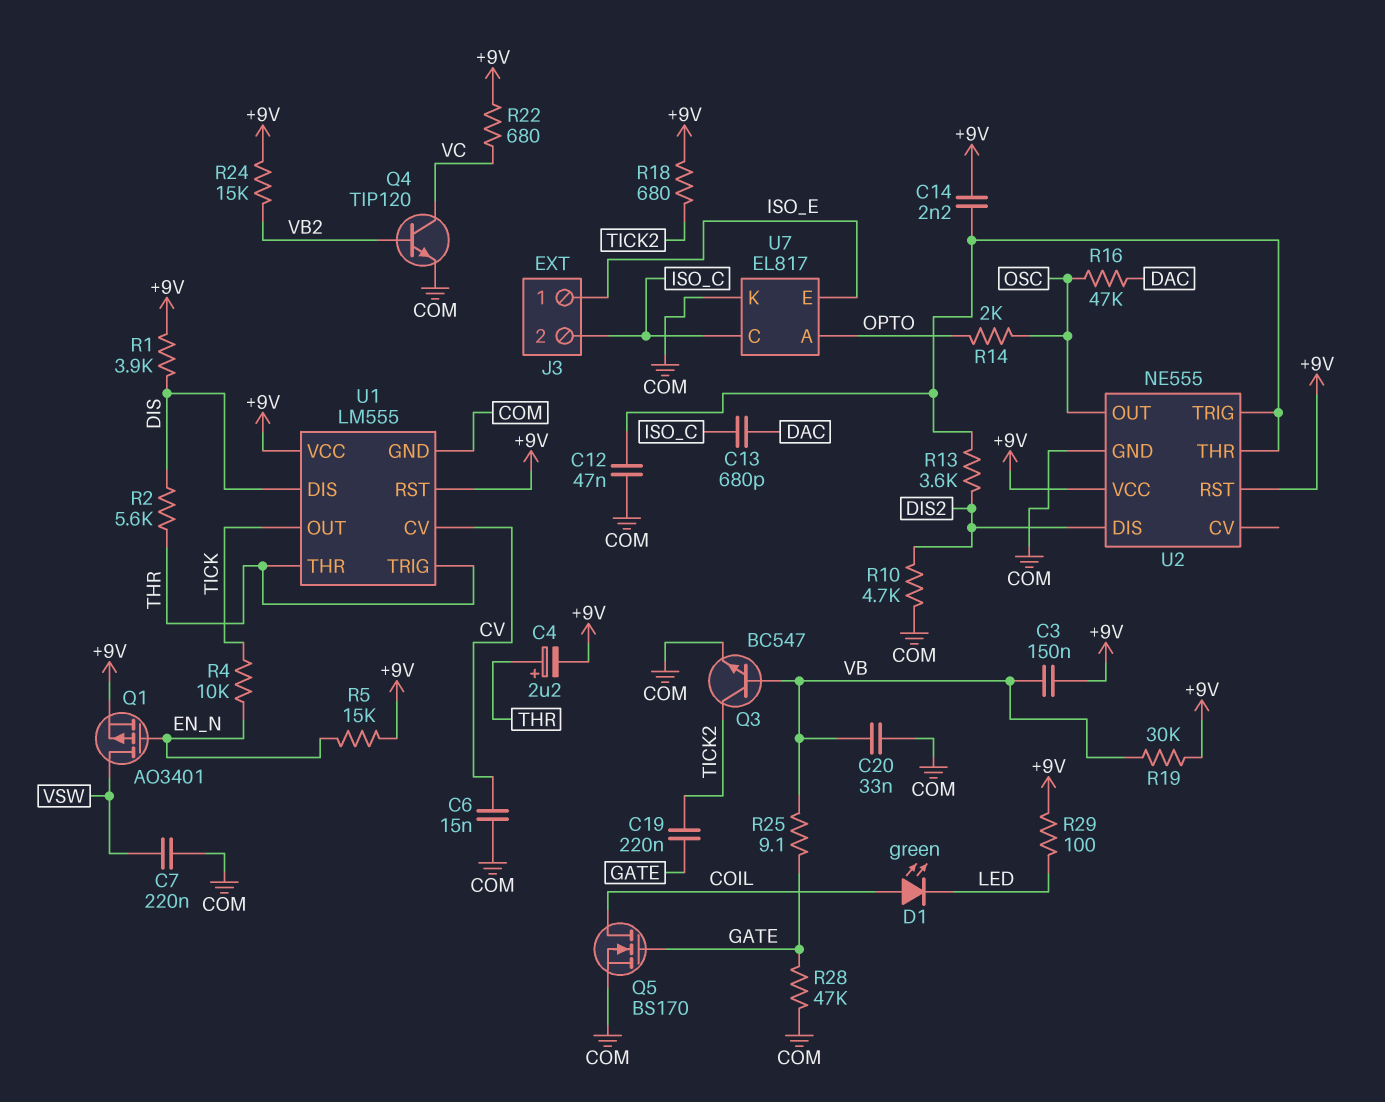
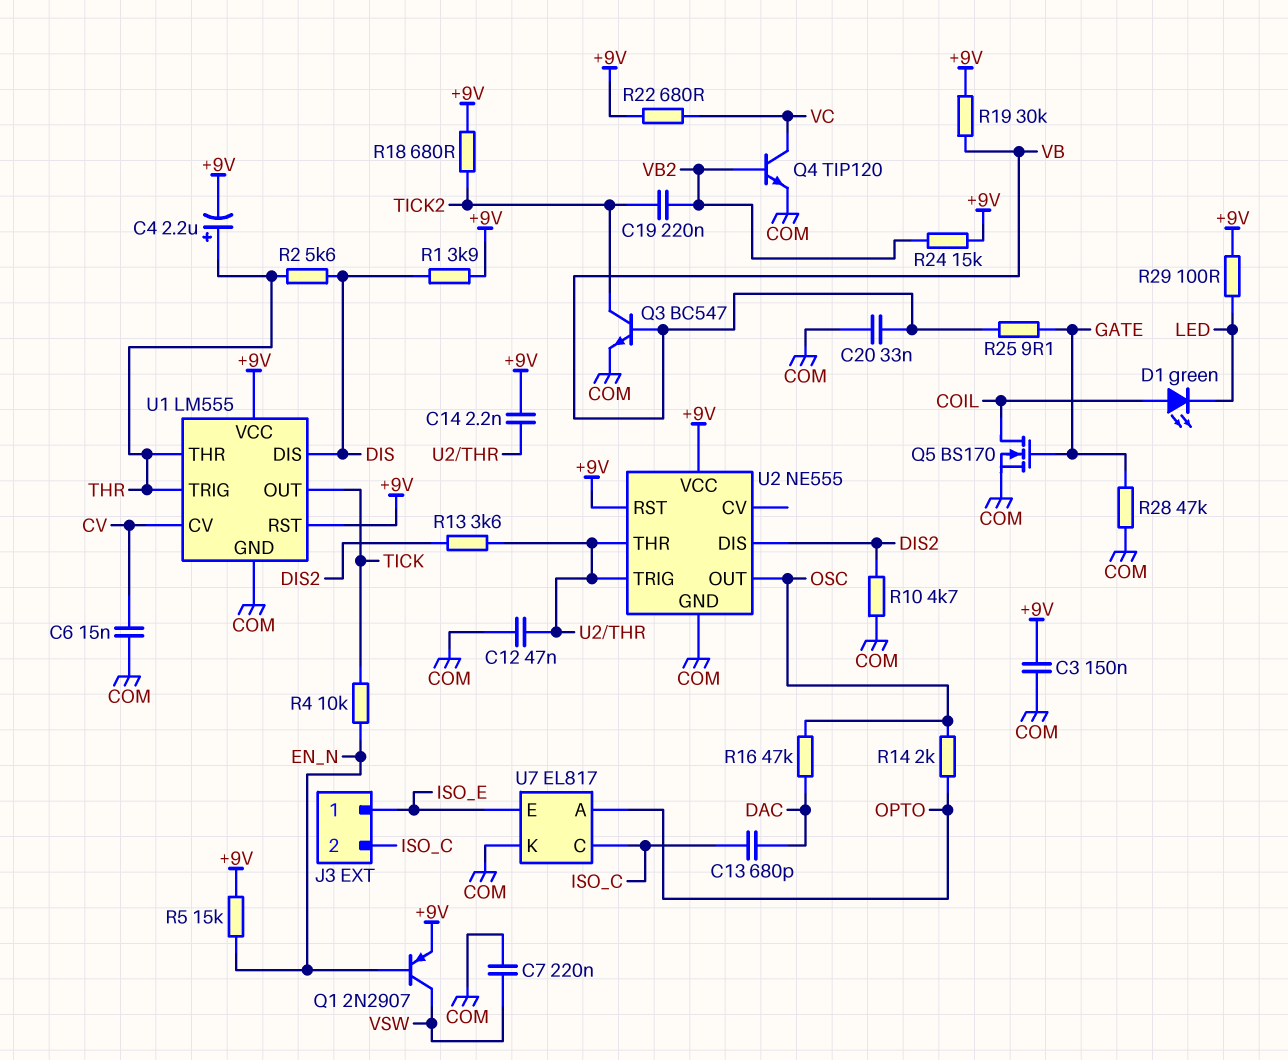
C3: 150nF (+9V, VB) -> 150nF (+9V, COM)
C19: 220nF (GATE, TICK2) -> 220nF (TICK2, VB2)
Q1: PMOS AO3401 (G EN_N, D VSW, S +9V) -> PNP 2N2907 (B EN_N, C VSW, E +9V)

